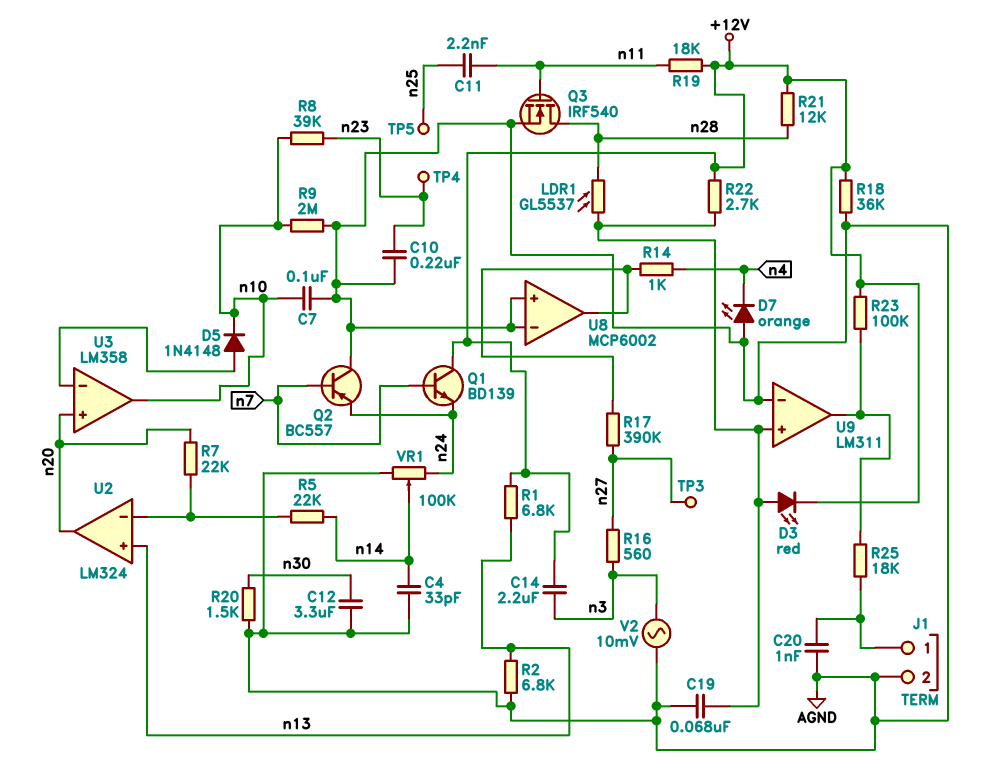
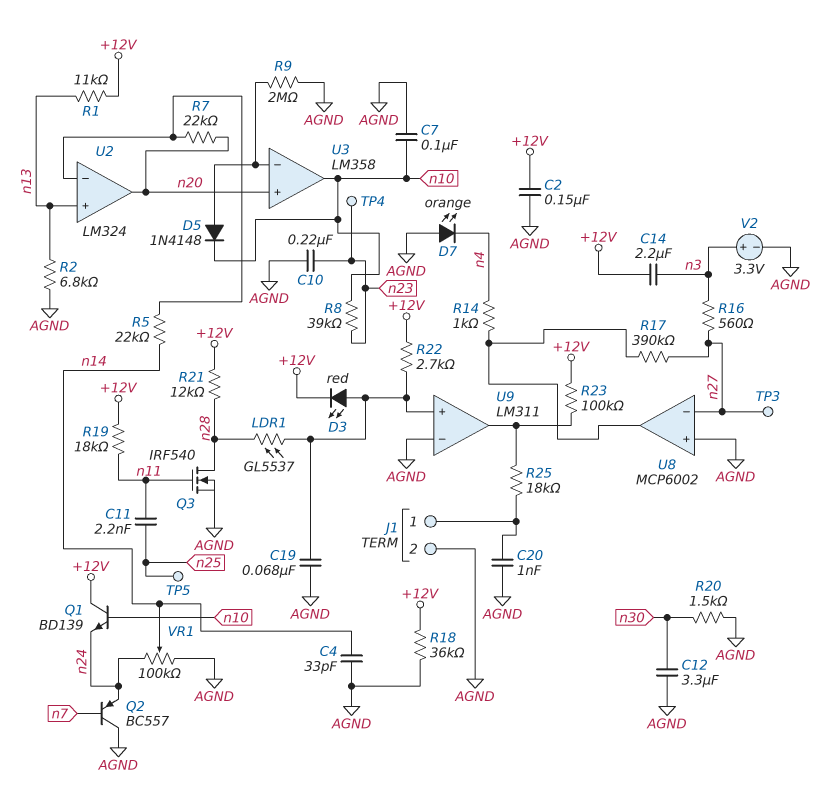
C2: none -> 150nF (+12V, AGND)
Q1: NPN BD139 (B n7, C +12V, E n24) -> NPN BD139 (B n10, C +12V, E n24)
R1: 6.8k (+12V, n13) -> 11k (+12V, n13)
R9: 2M (AGND, n10) -> 2M (AGND, U3/in-)
U8 pin in-: AGND -> n27
V2: AC 10mV (AGND, n3) -> 3.3V (plus n3, minus AGND)

